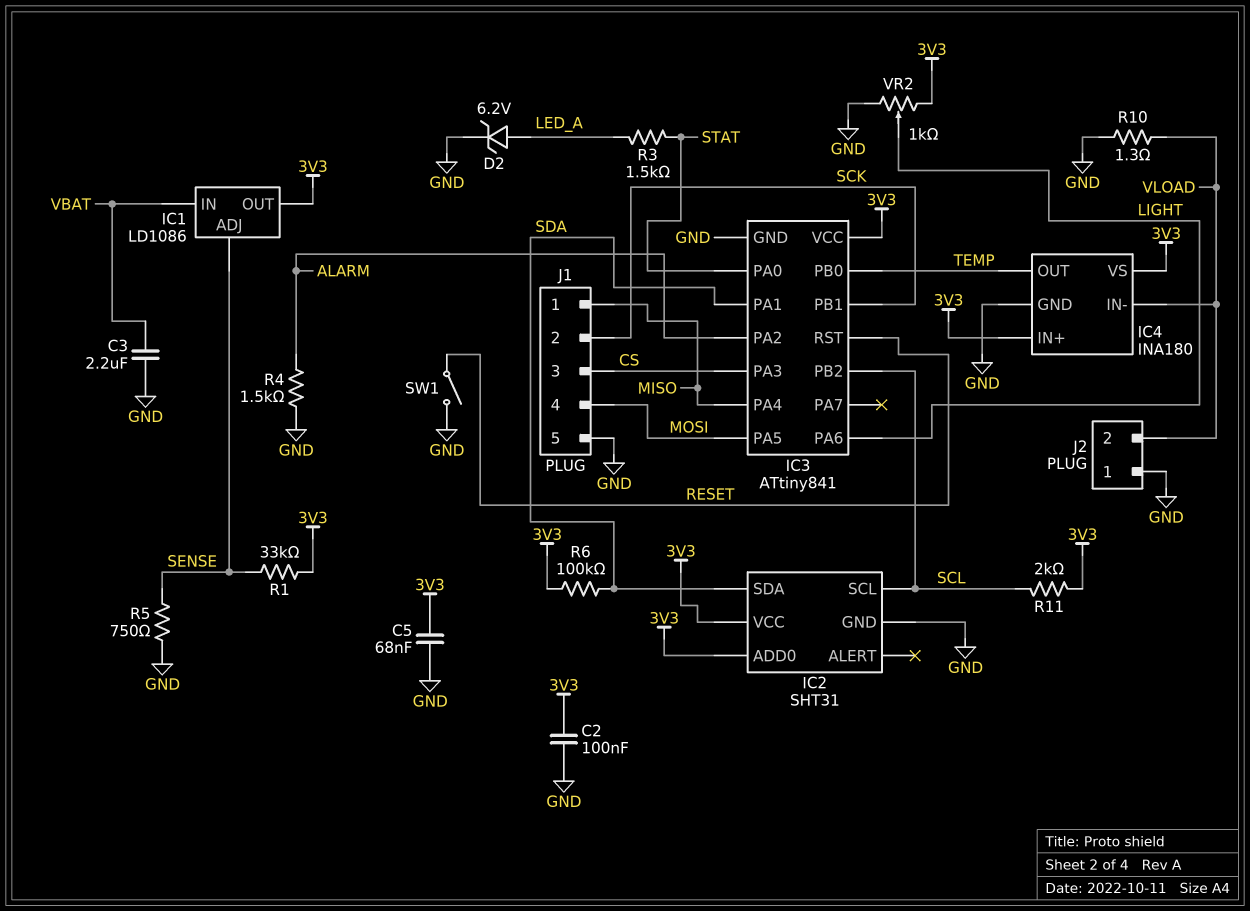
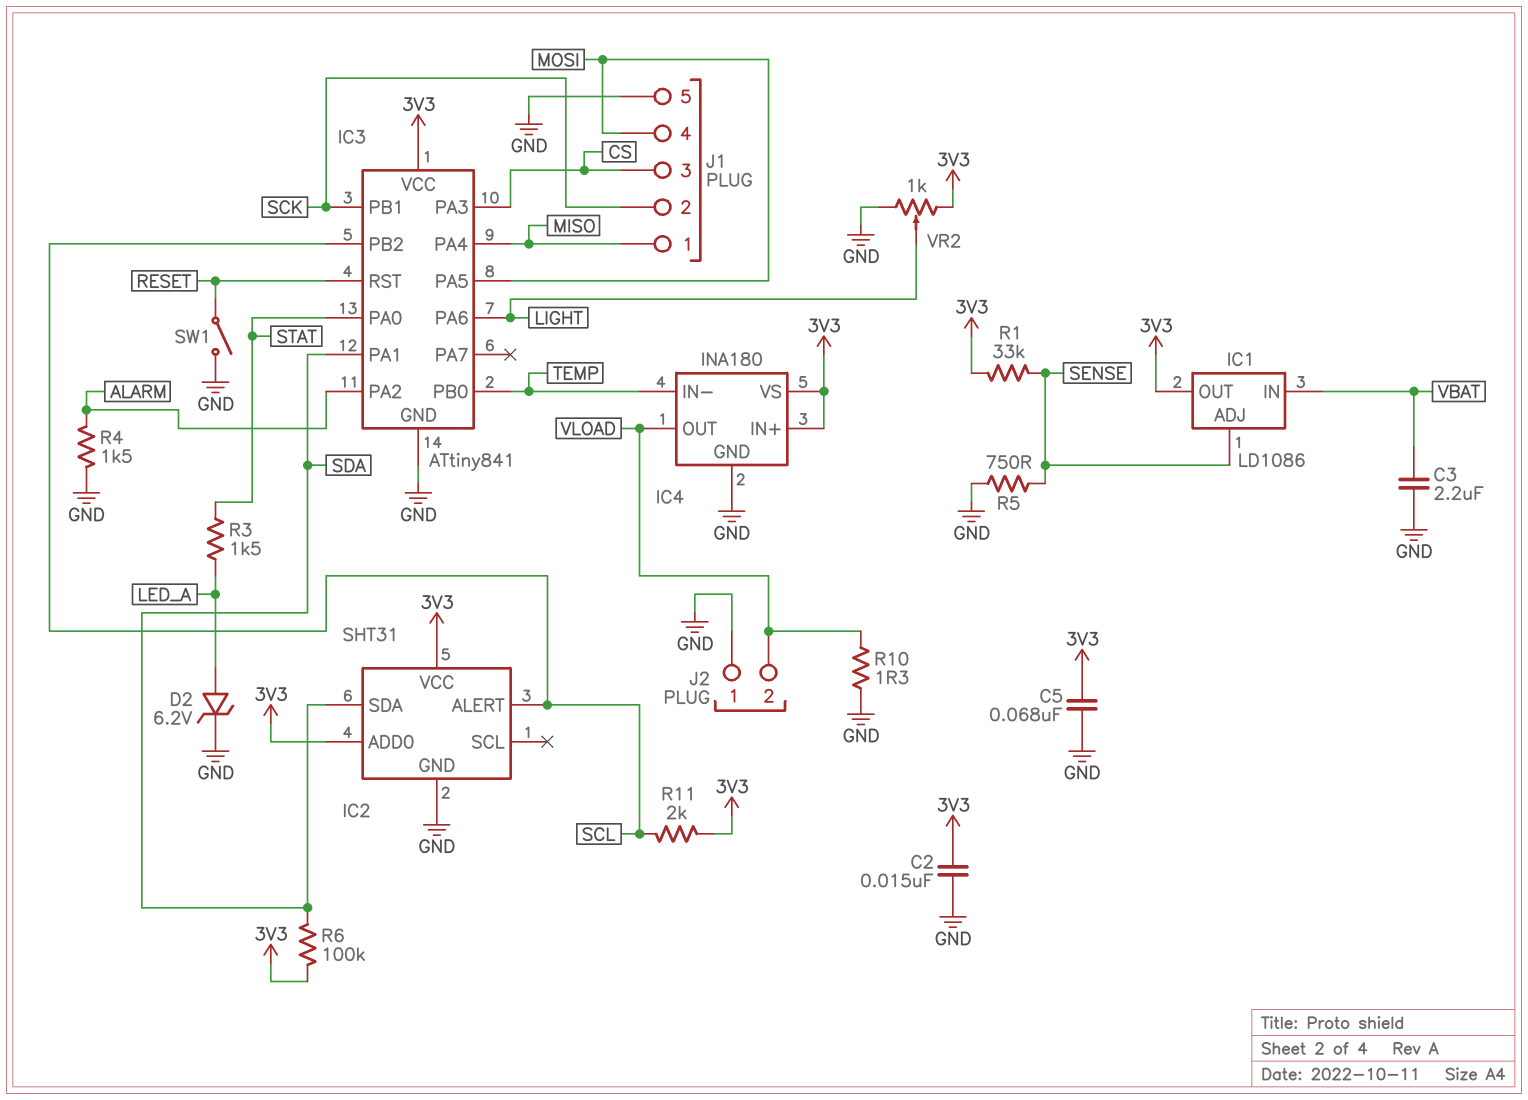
C2: 100nF (3V3, GND) -> 15nF (3V3, GND)
IC2 pin ALERT: none -> SCL
IC2 pin SCL: SCL -> none
IC4 pin IN-: VLOAD -> TEMP
IC4 pin OUT: TEMP -> VLOAD

